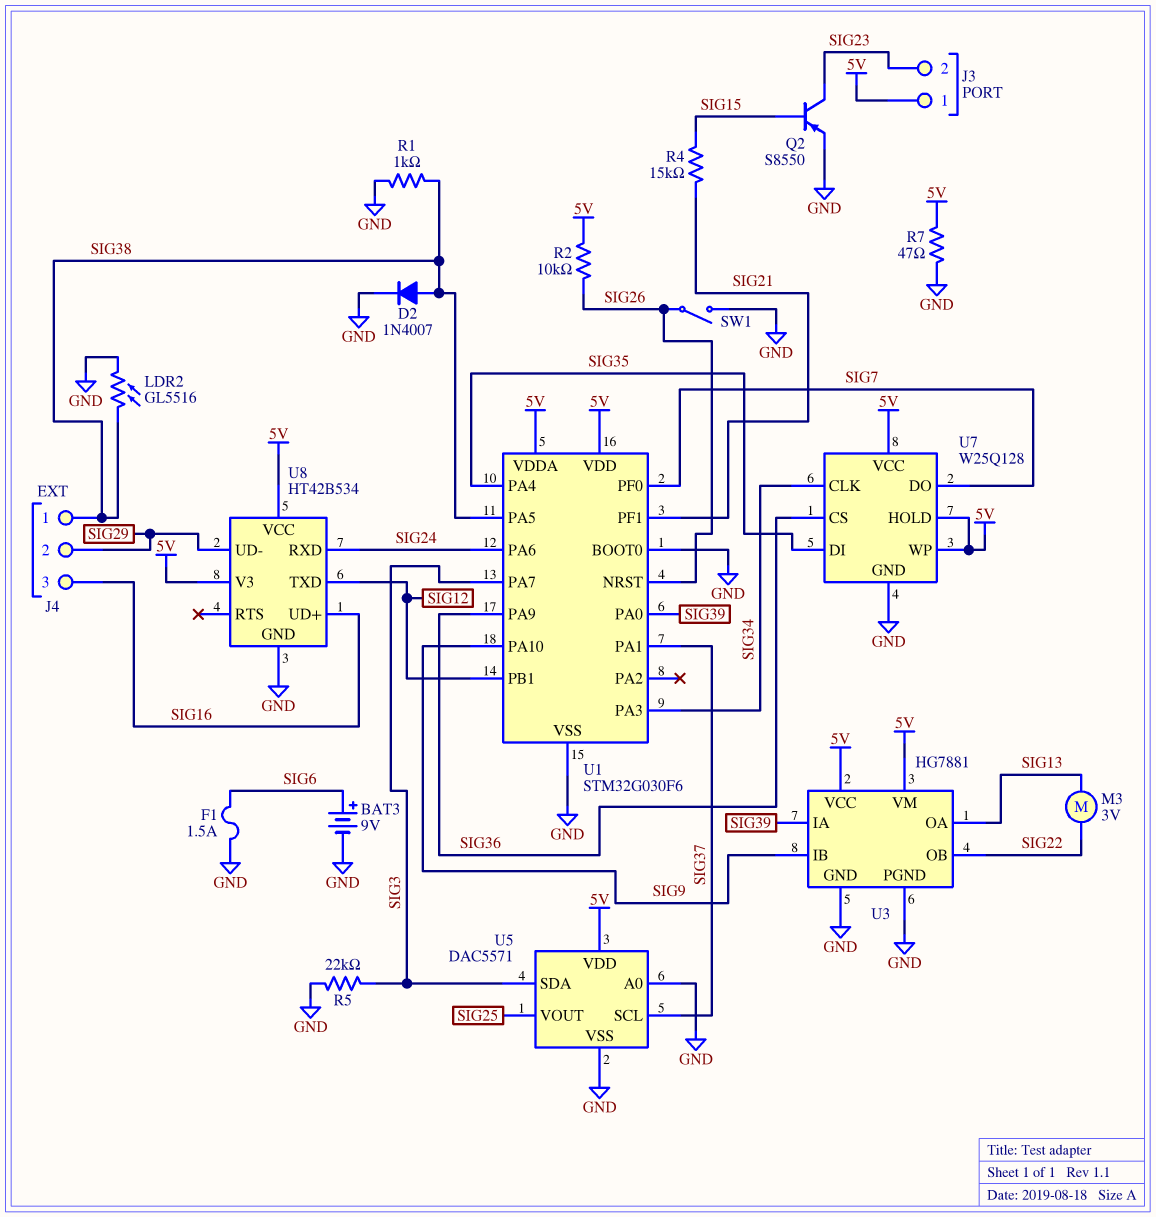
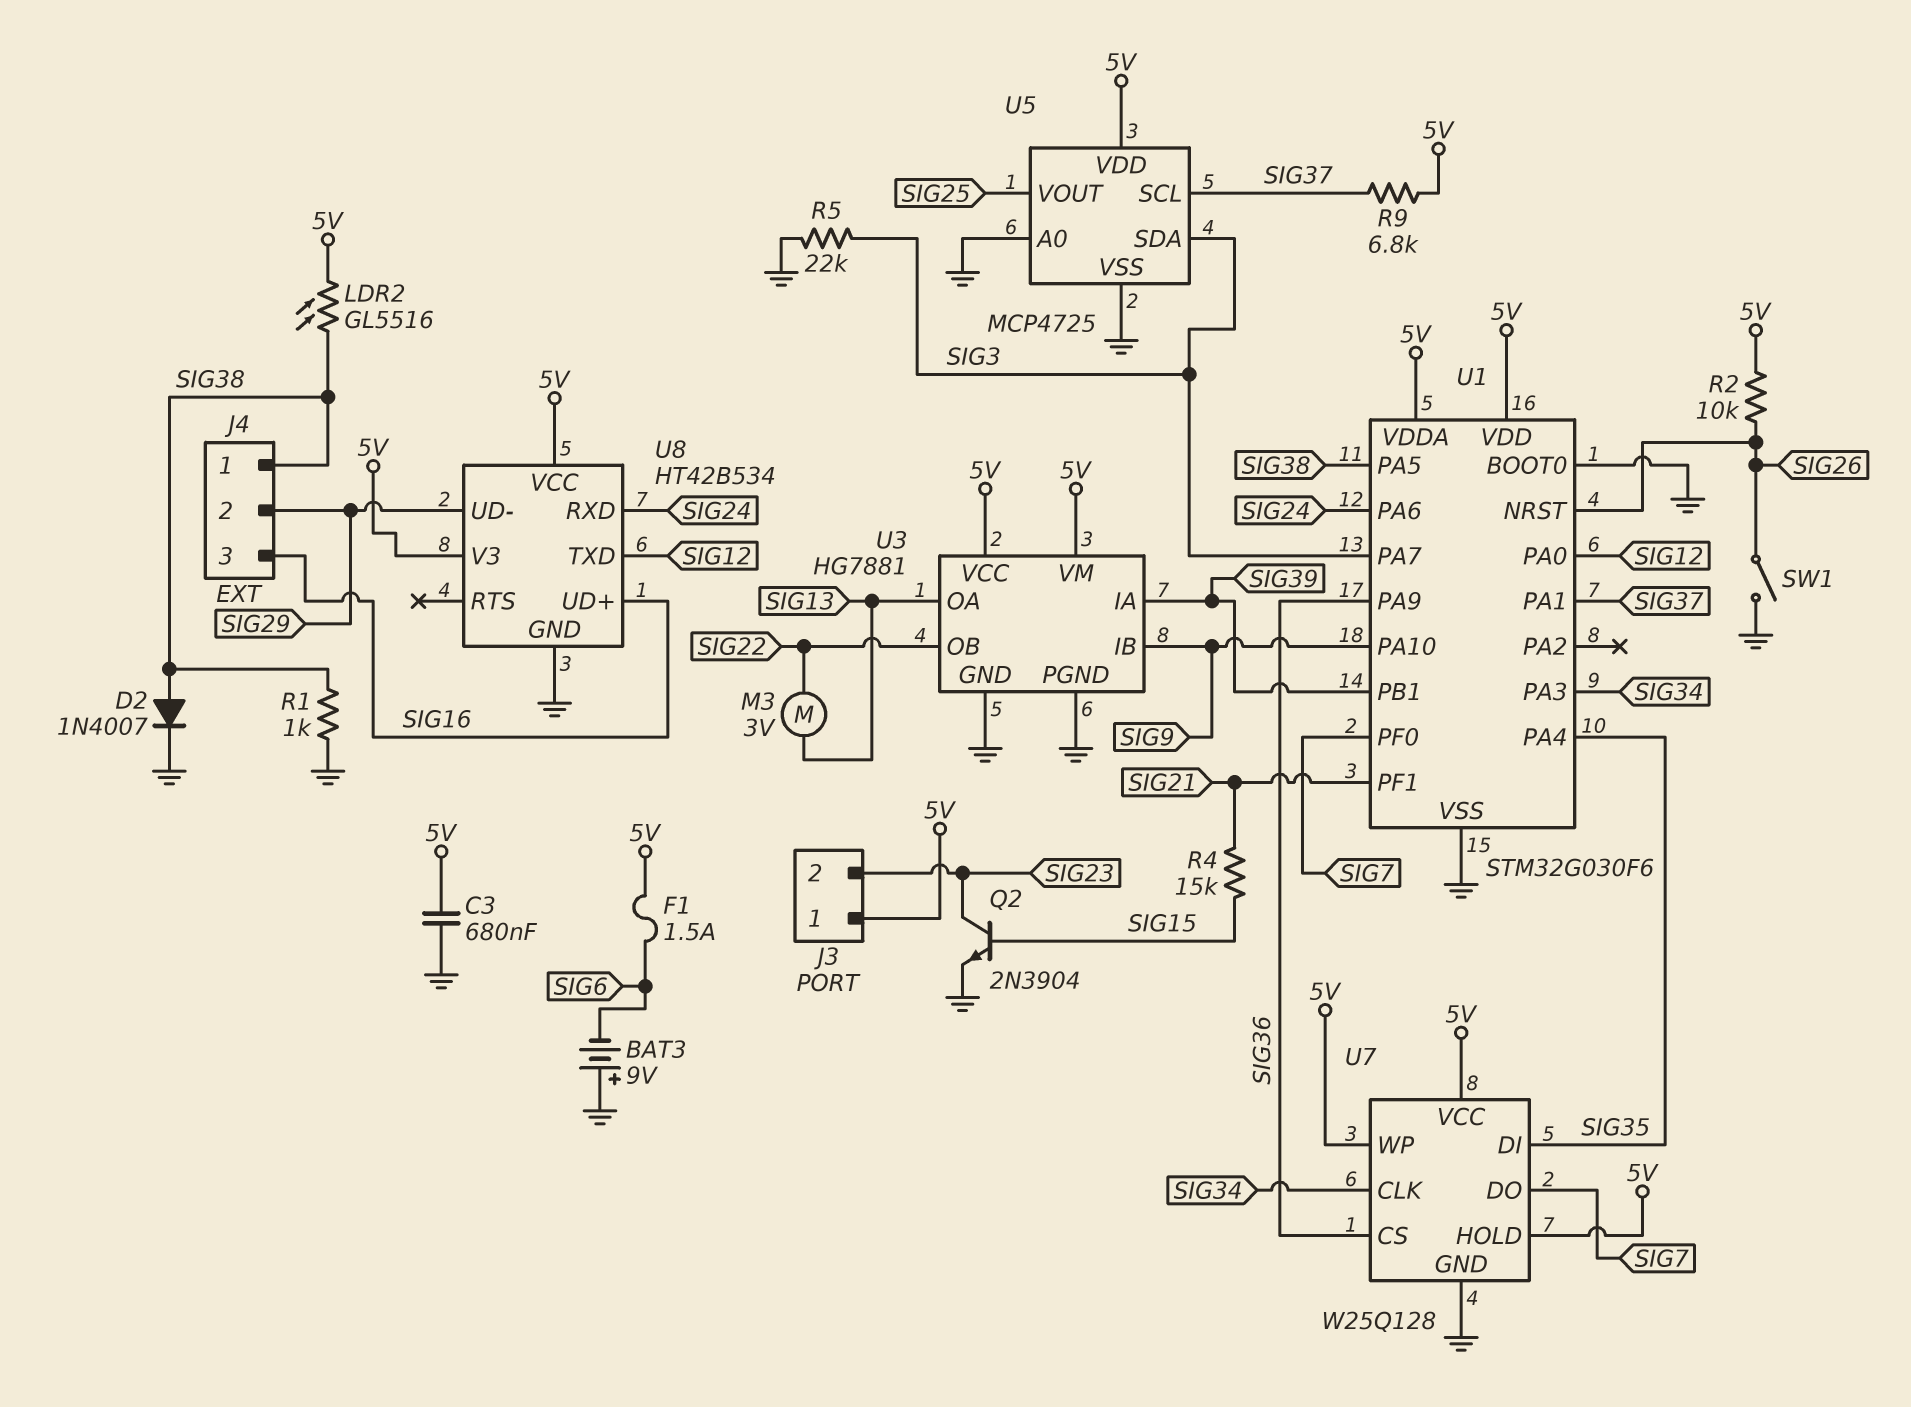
BAT3: 9V (plus SIG6, minus GND) -> 9V (plus GND, minus SIG6)
C3: none -> 680nF (5V, GND)
F1: 1.5A (GND, SIG6) -> 1.5A (5V, SIG6)
LDR2: GL5516 (GND, SIG38) -> GL5516 (5V, SIG38)
Q2: PNP S8550 (B SIG15, C SIG23, E GND) -> NPN 2N3904 (B SIG15, C SIG23, E GND)
R7: 47 (5V, GND) -> none
R9: none -> 6.8k (5V, SIG37)
U1 pin PA0: SIG39 -> SIG12
U1 pin PB1: SIG12 -> SIG39
U5: DAC5571 -> MCP4725

